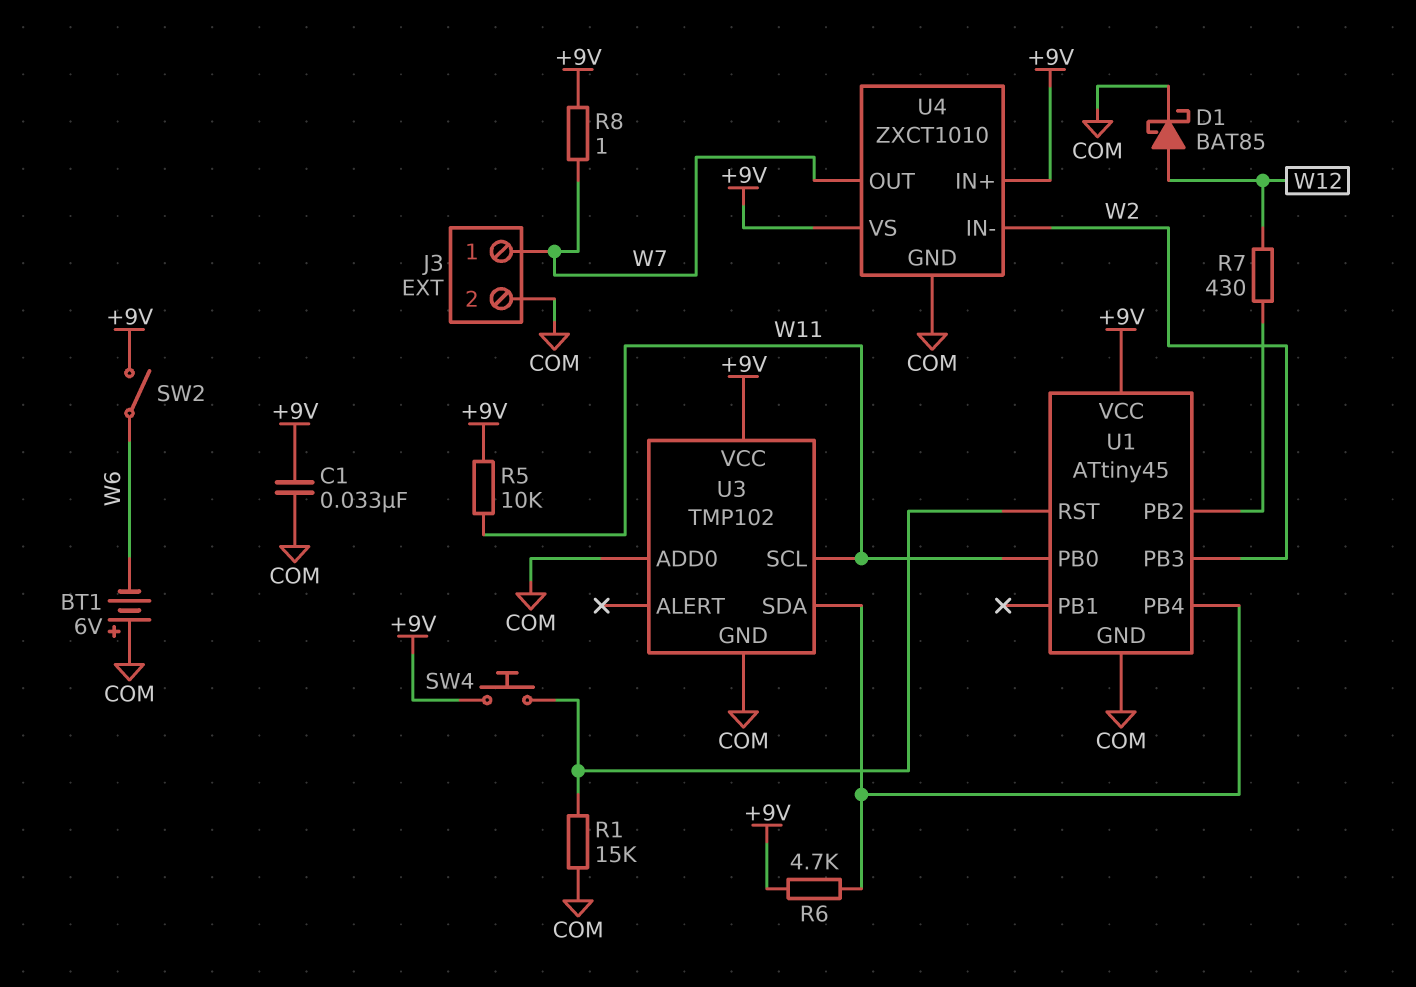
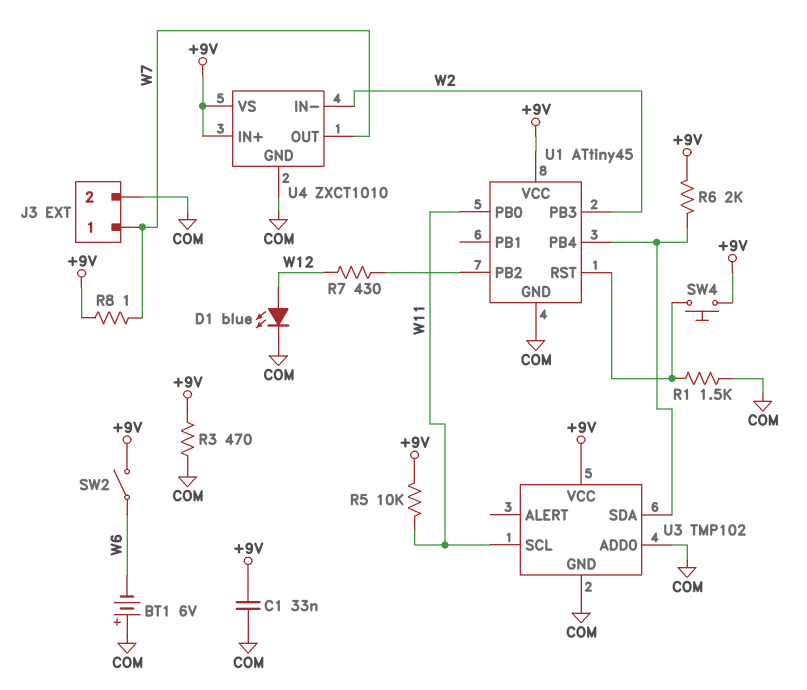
D1: schottky BAT85 (A W12, K COM) -> LED blue (A W12, K COM)
R1: 15k (COM, U1/RST) -> 1.5k (COM, U1/RST)
R3: none -> 470 (+9V, COM)
R6: 4.7k (+9V, U1/PB4) -> 2k (+9V, U1/PB4)

